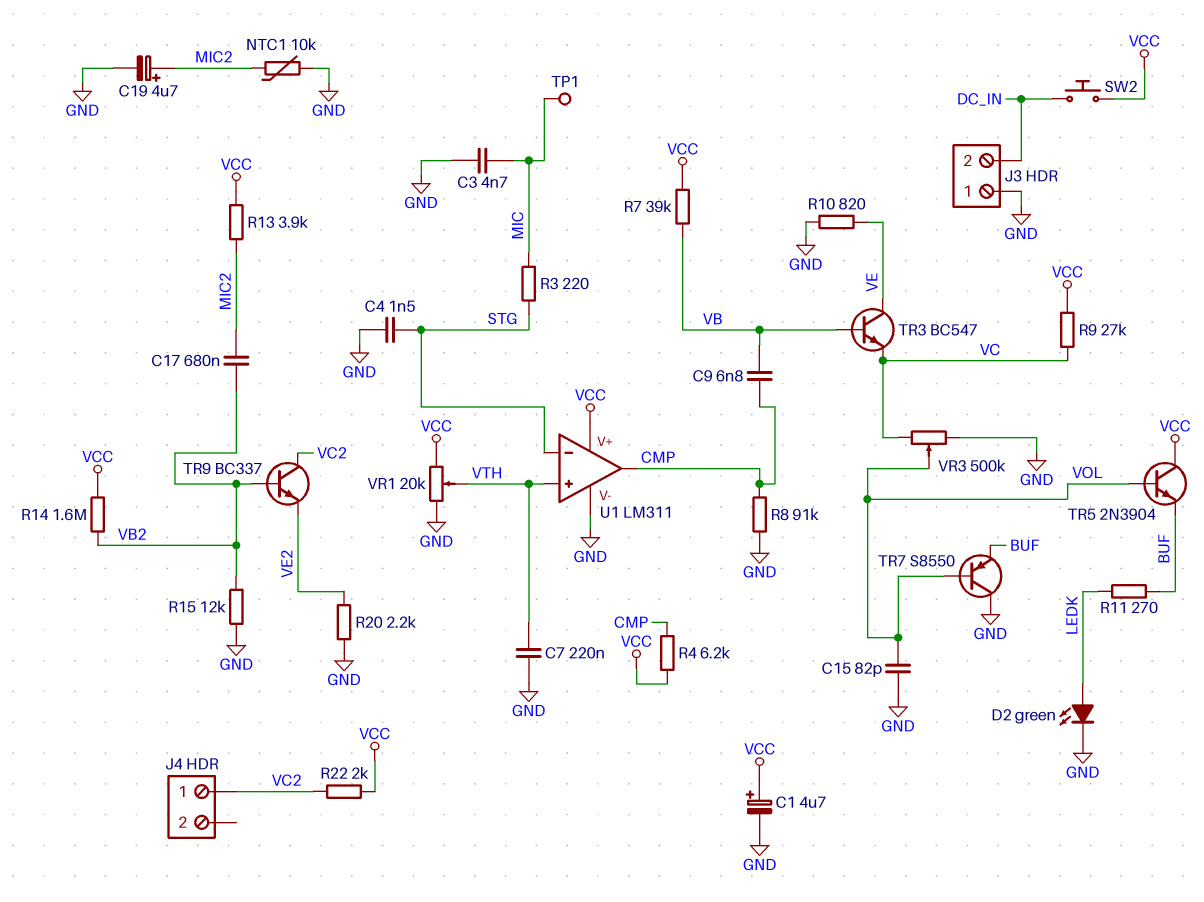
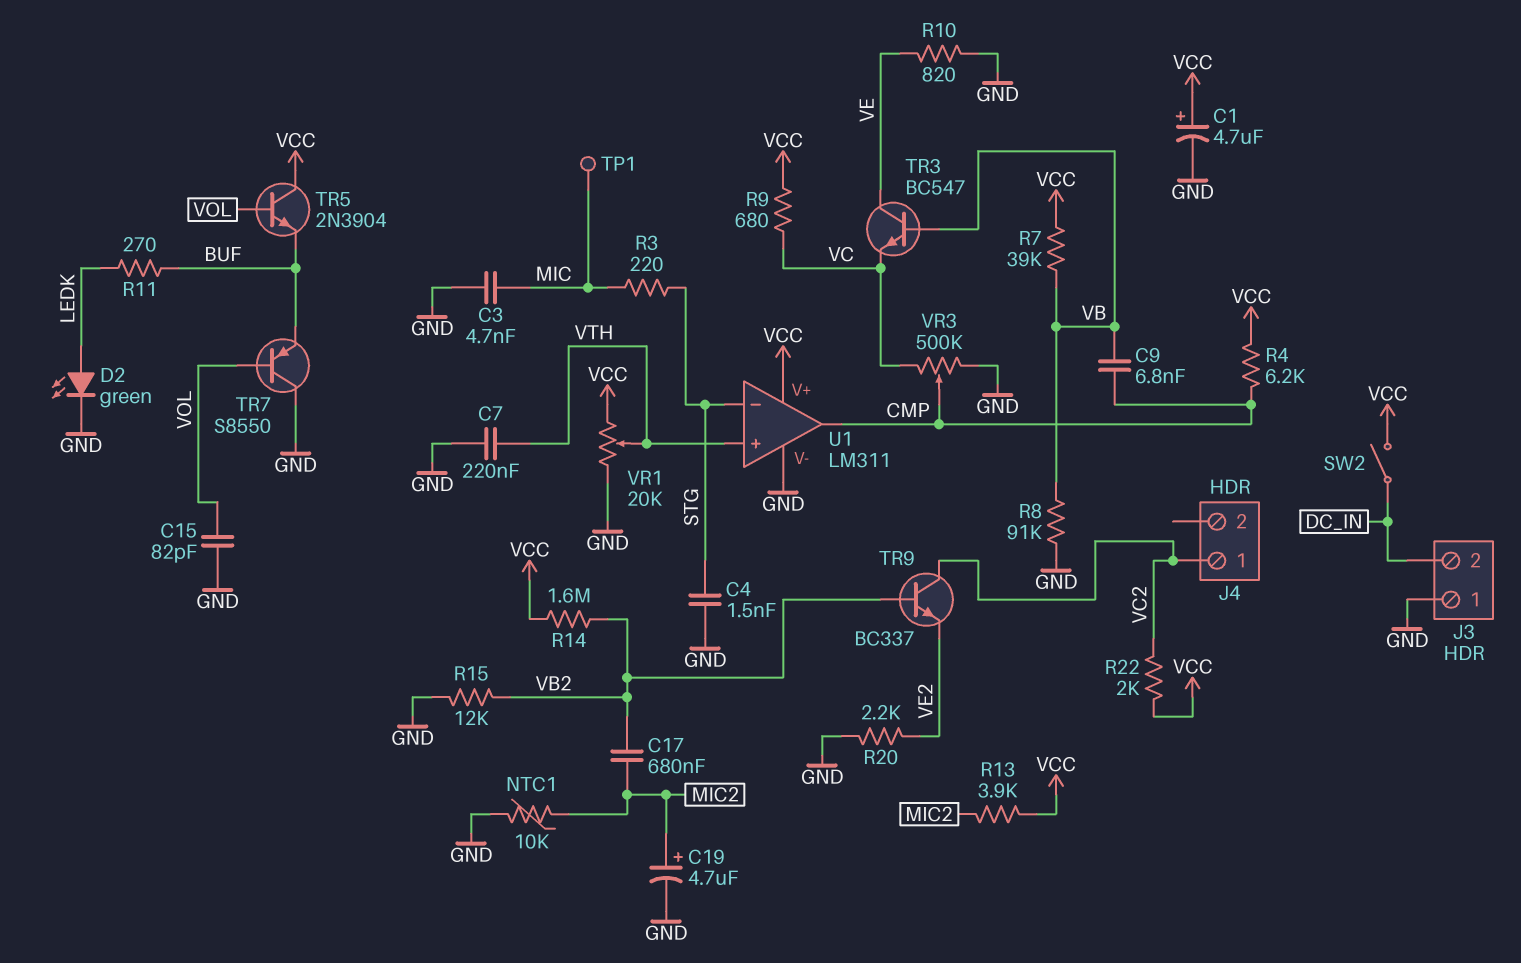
R8: 91k (CMP, GND) -> 91k (GND, VB)
R9: 27k (VC, VCC) -> 680 (VC, VCC)
SW2: button (DC_IN, VCC) -> switch (DC_IN, VCC)
VR3: 500k (GND, VC, wiper VOL) -> 500k (GND, VC, wiper CMP)

